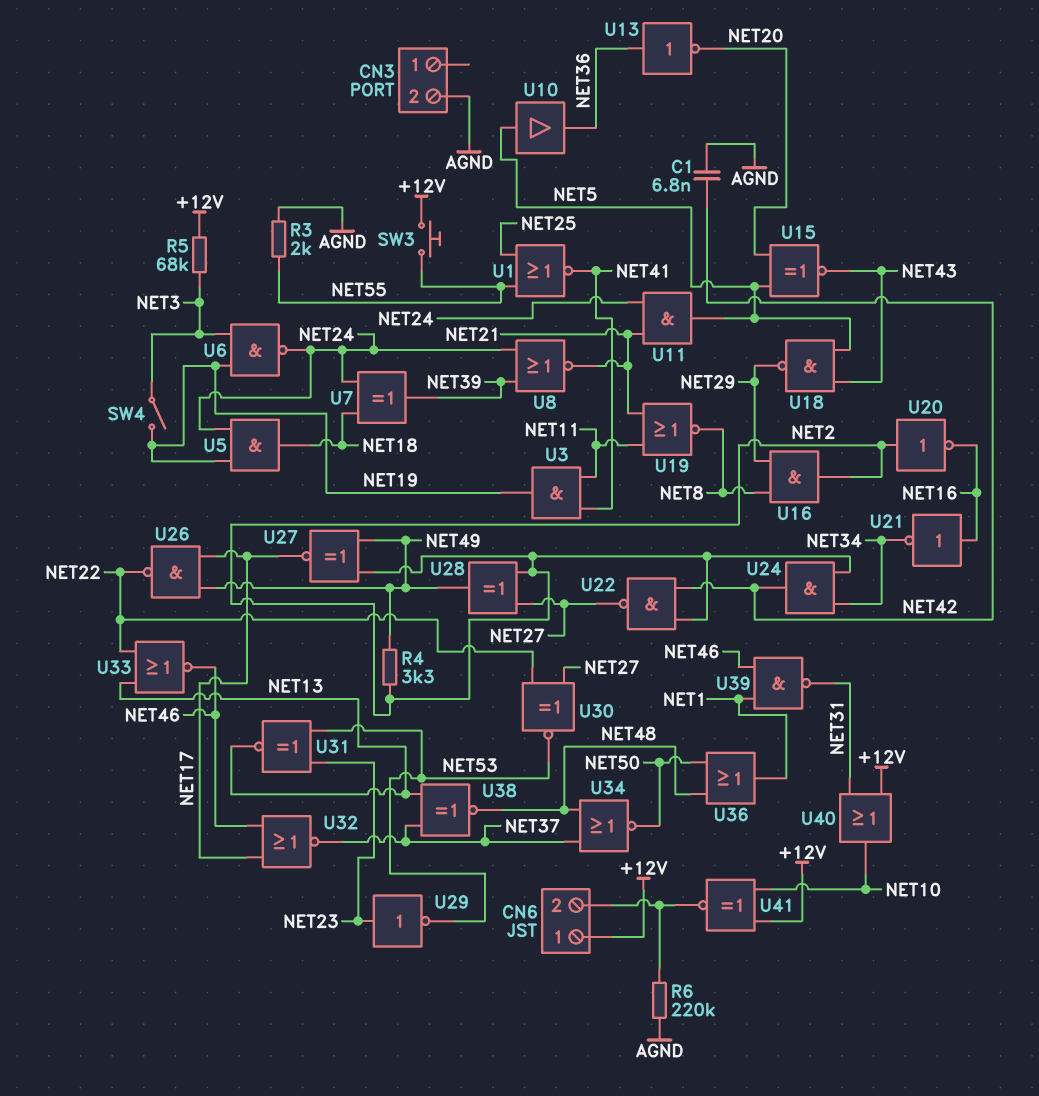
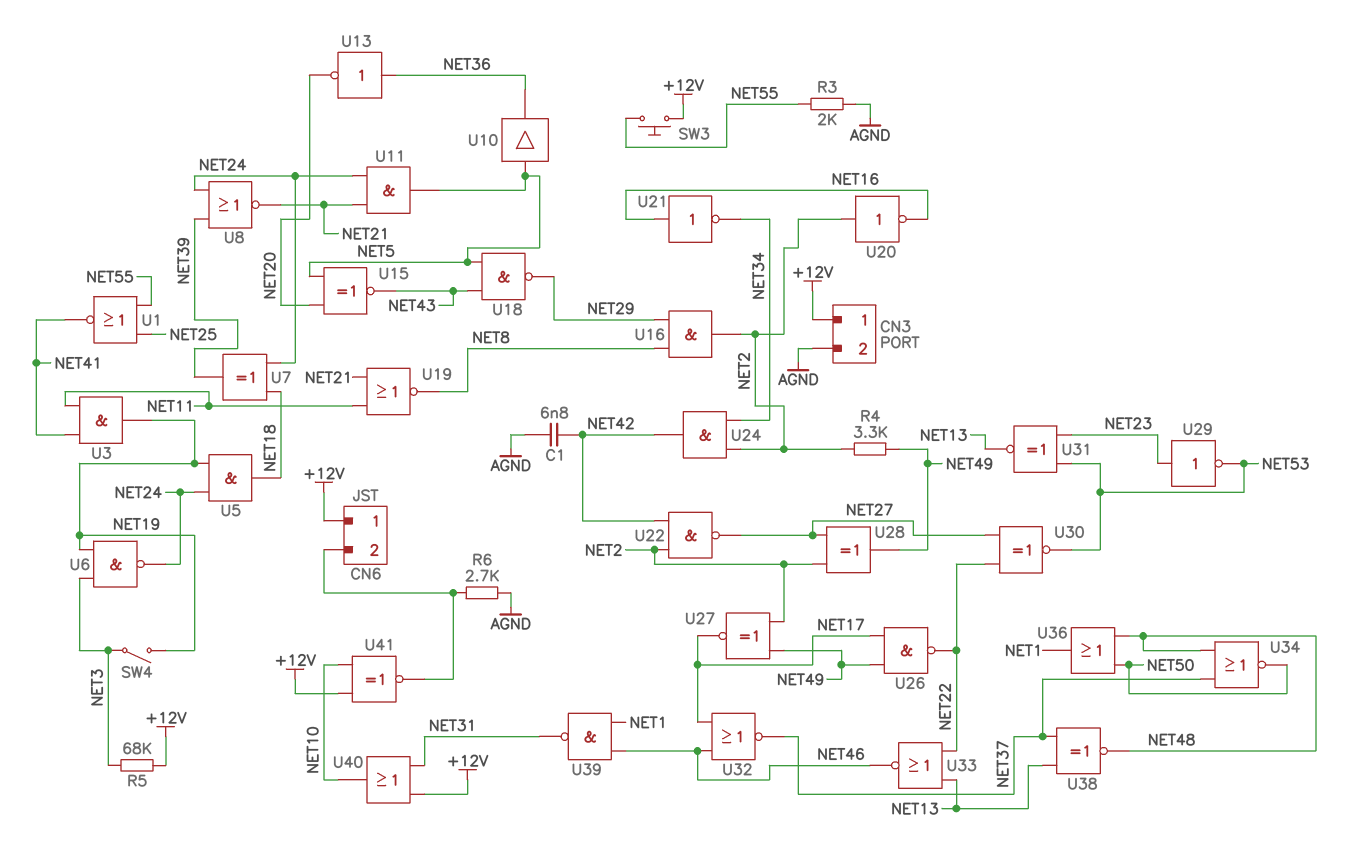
CN3 pin 1: none -> +12V
R6: 220k (AGND, CN6/2) -> 2.7k (AGND, CN6/2)

